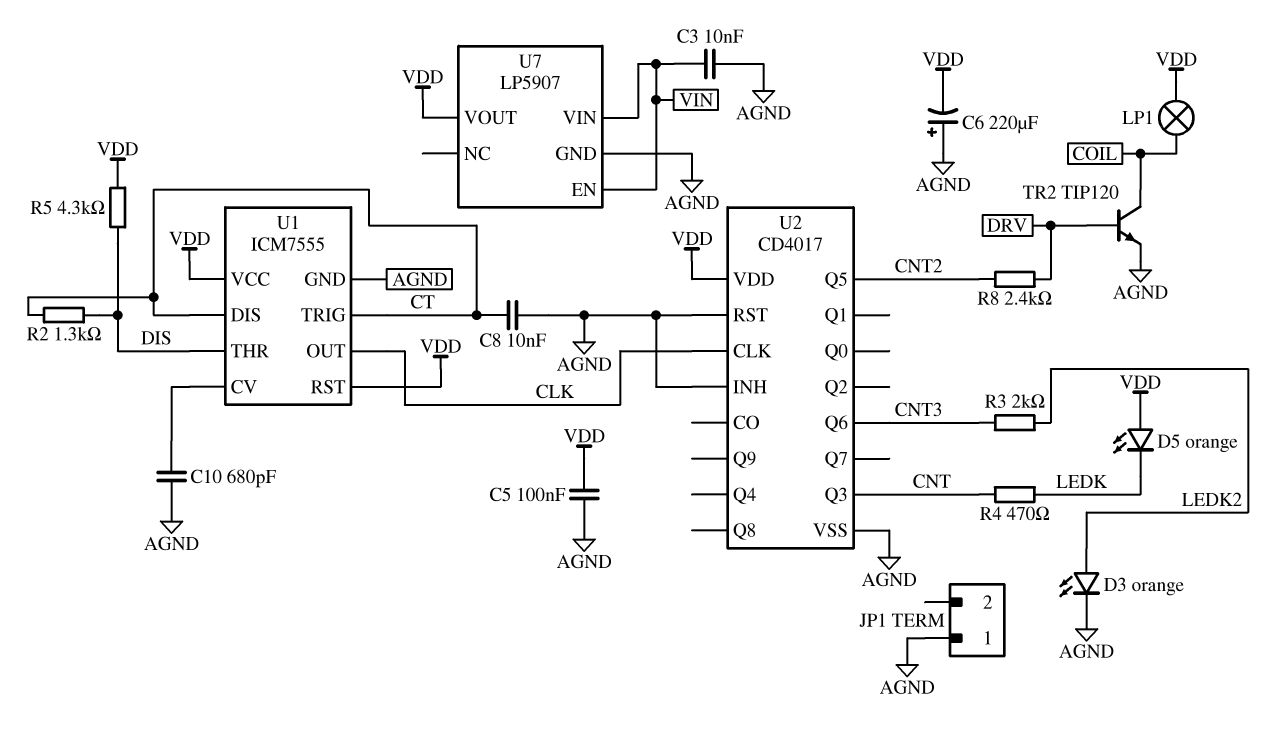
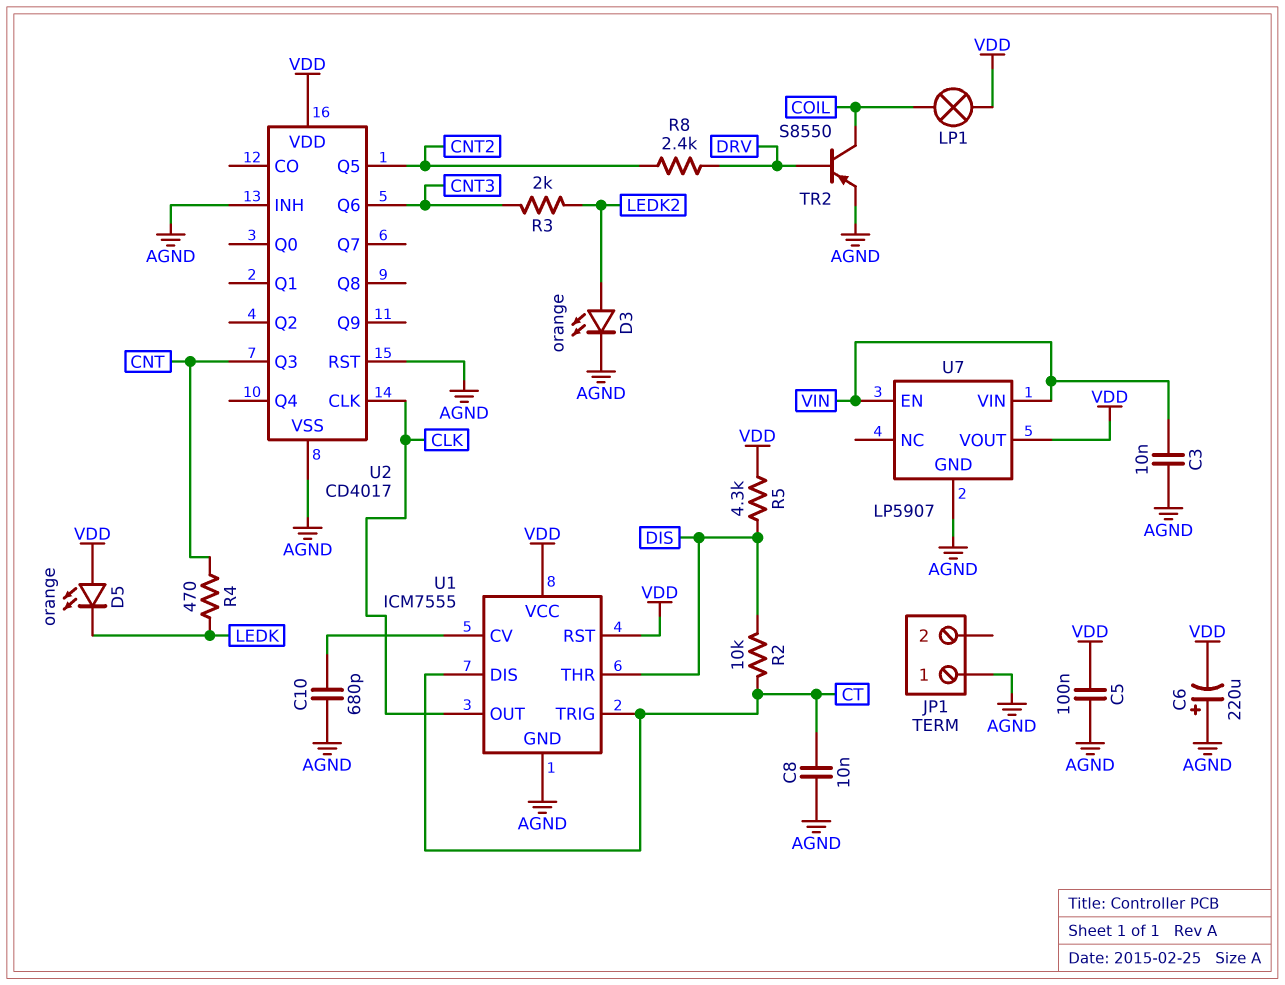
R2: 1.3k (CT, DIS) -> 10k (CT, DIS)
TR2: NPN TIP120 (B DRV, C COIL, E AGND) -> PNP S8550 (B DRV, C COIL, E AGND)

